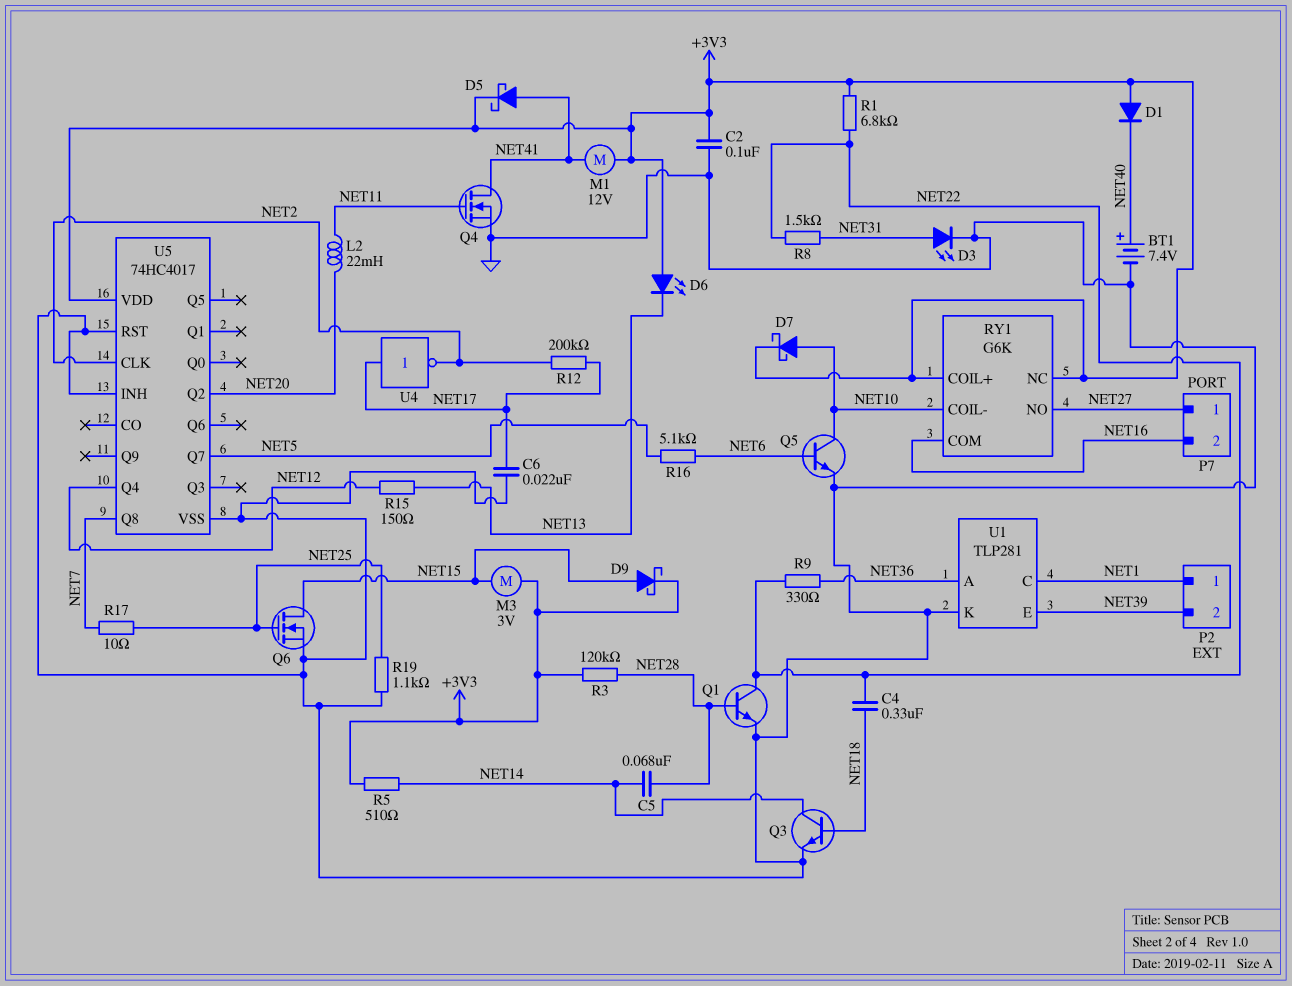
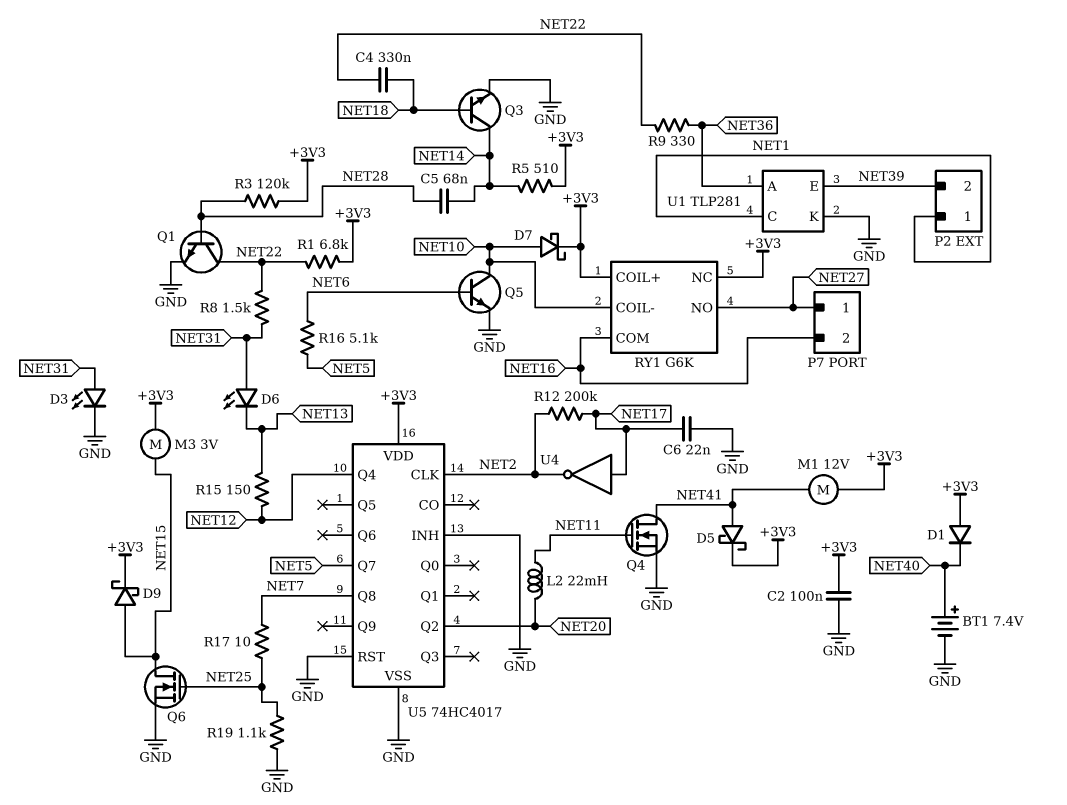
D6: LED (A +3V3, K NET13) -> LED (A NET31, K NET13)

